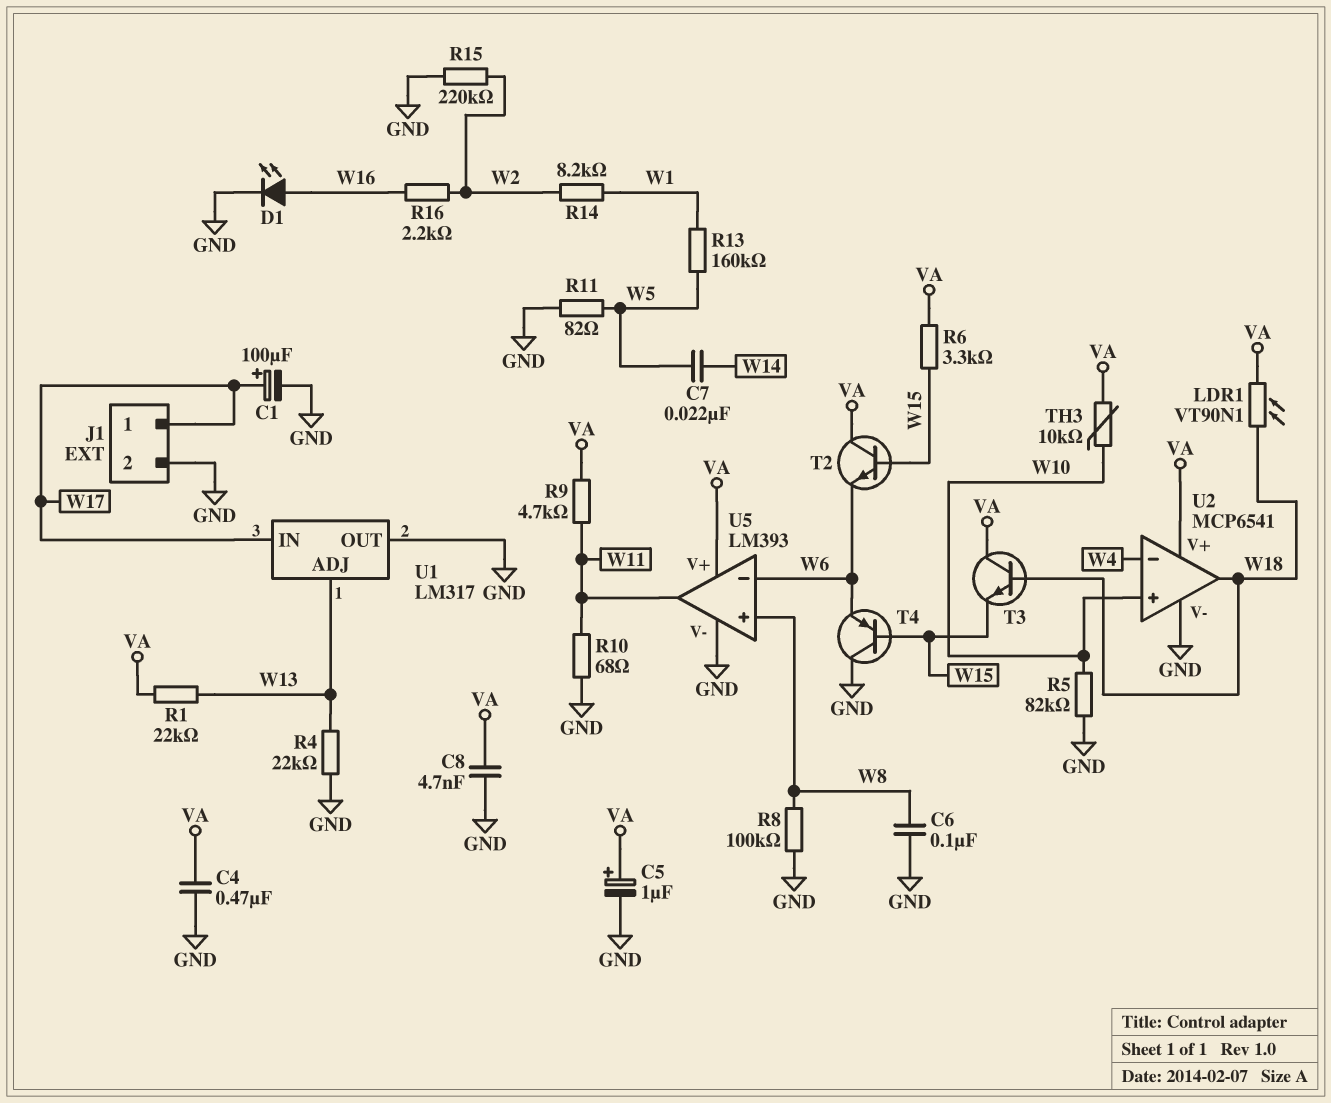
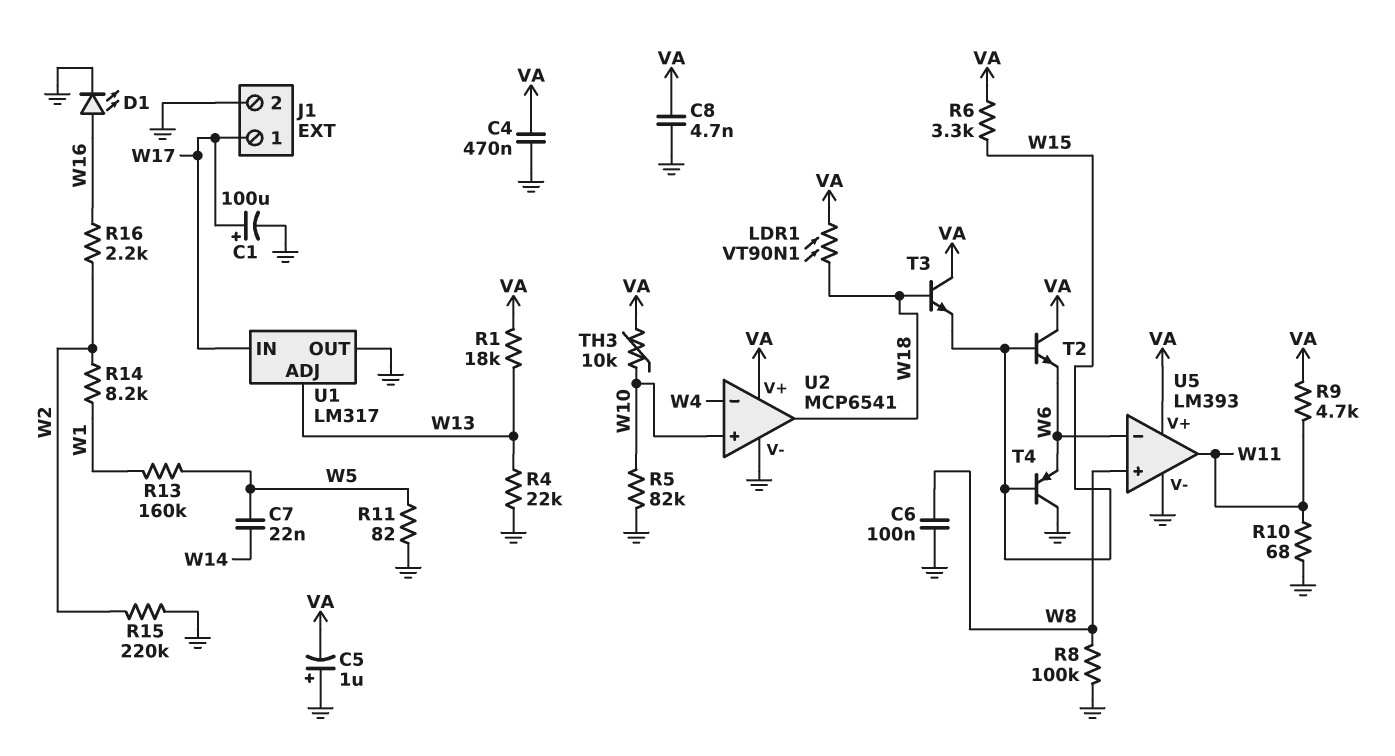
C5: 1uF (plus VA, minus GND) -> 1uF (plus GND, minus VA)
R1: 22k (VA, W13) -> 18k (VA, W13)

